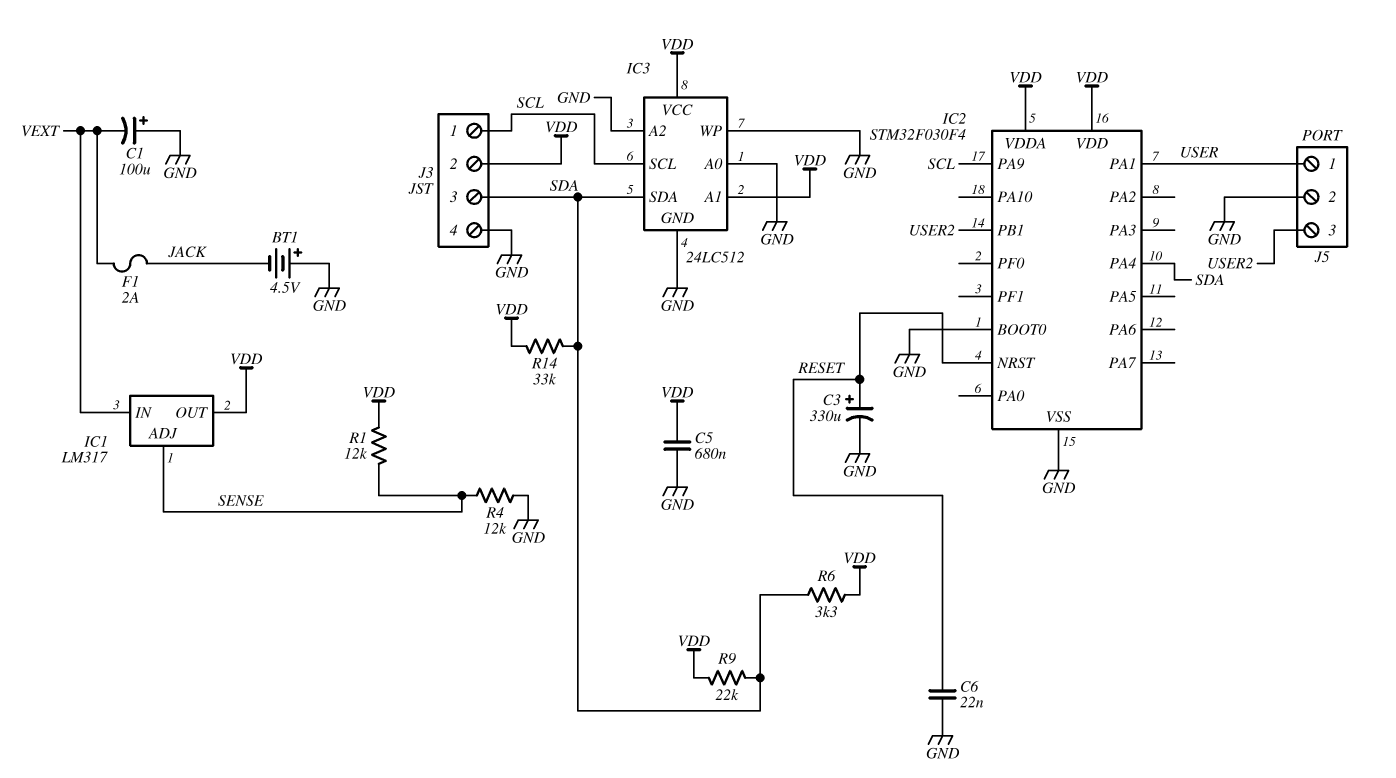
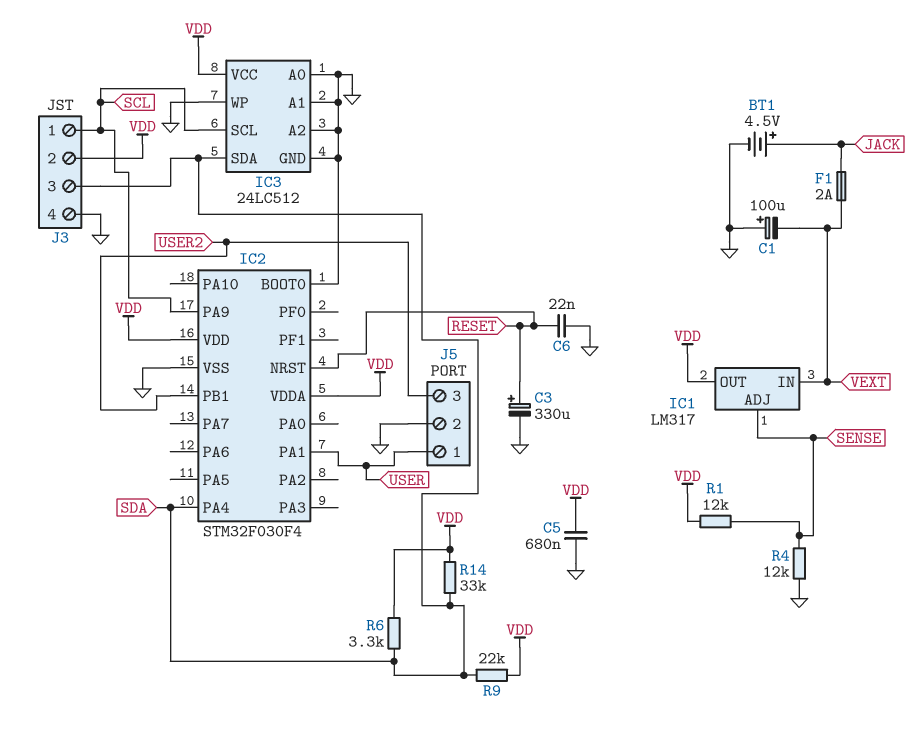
BT1: 4.5V (plus GND, minus JACK) -> 4.5V (plus JACK, minus GND)
IC3 pin A1: VDD -> GND

